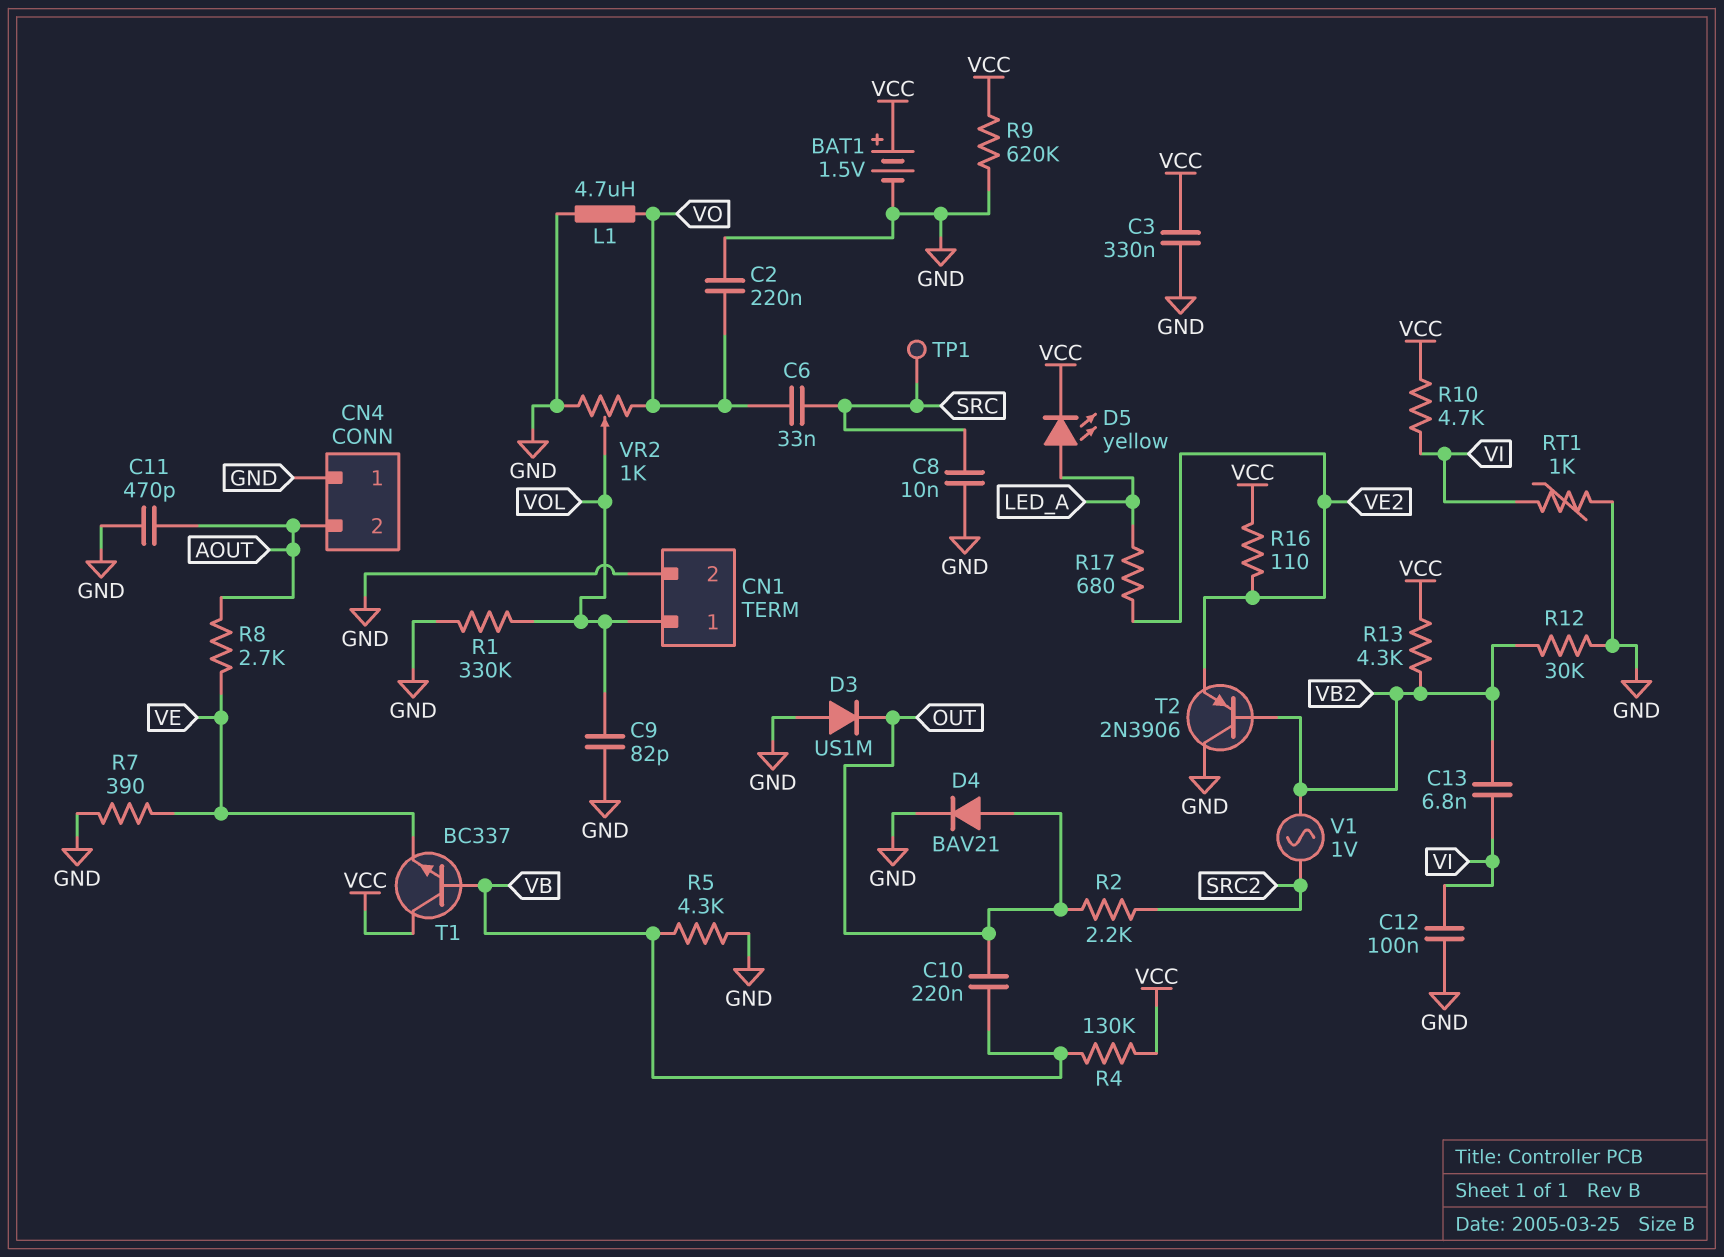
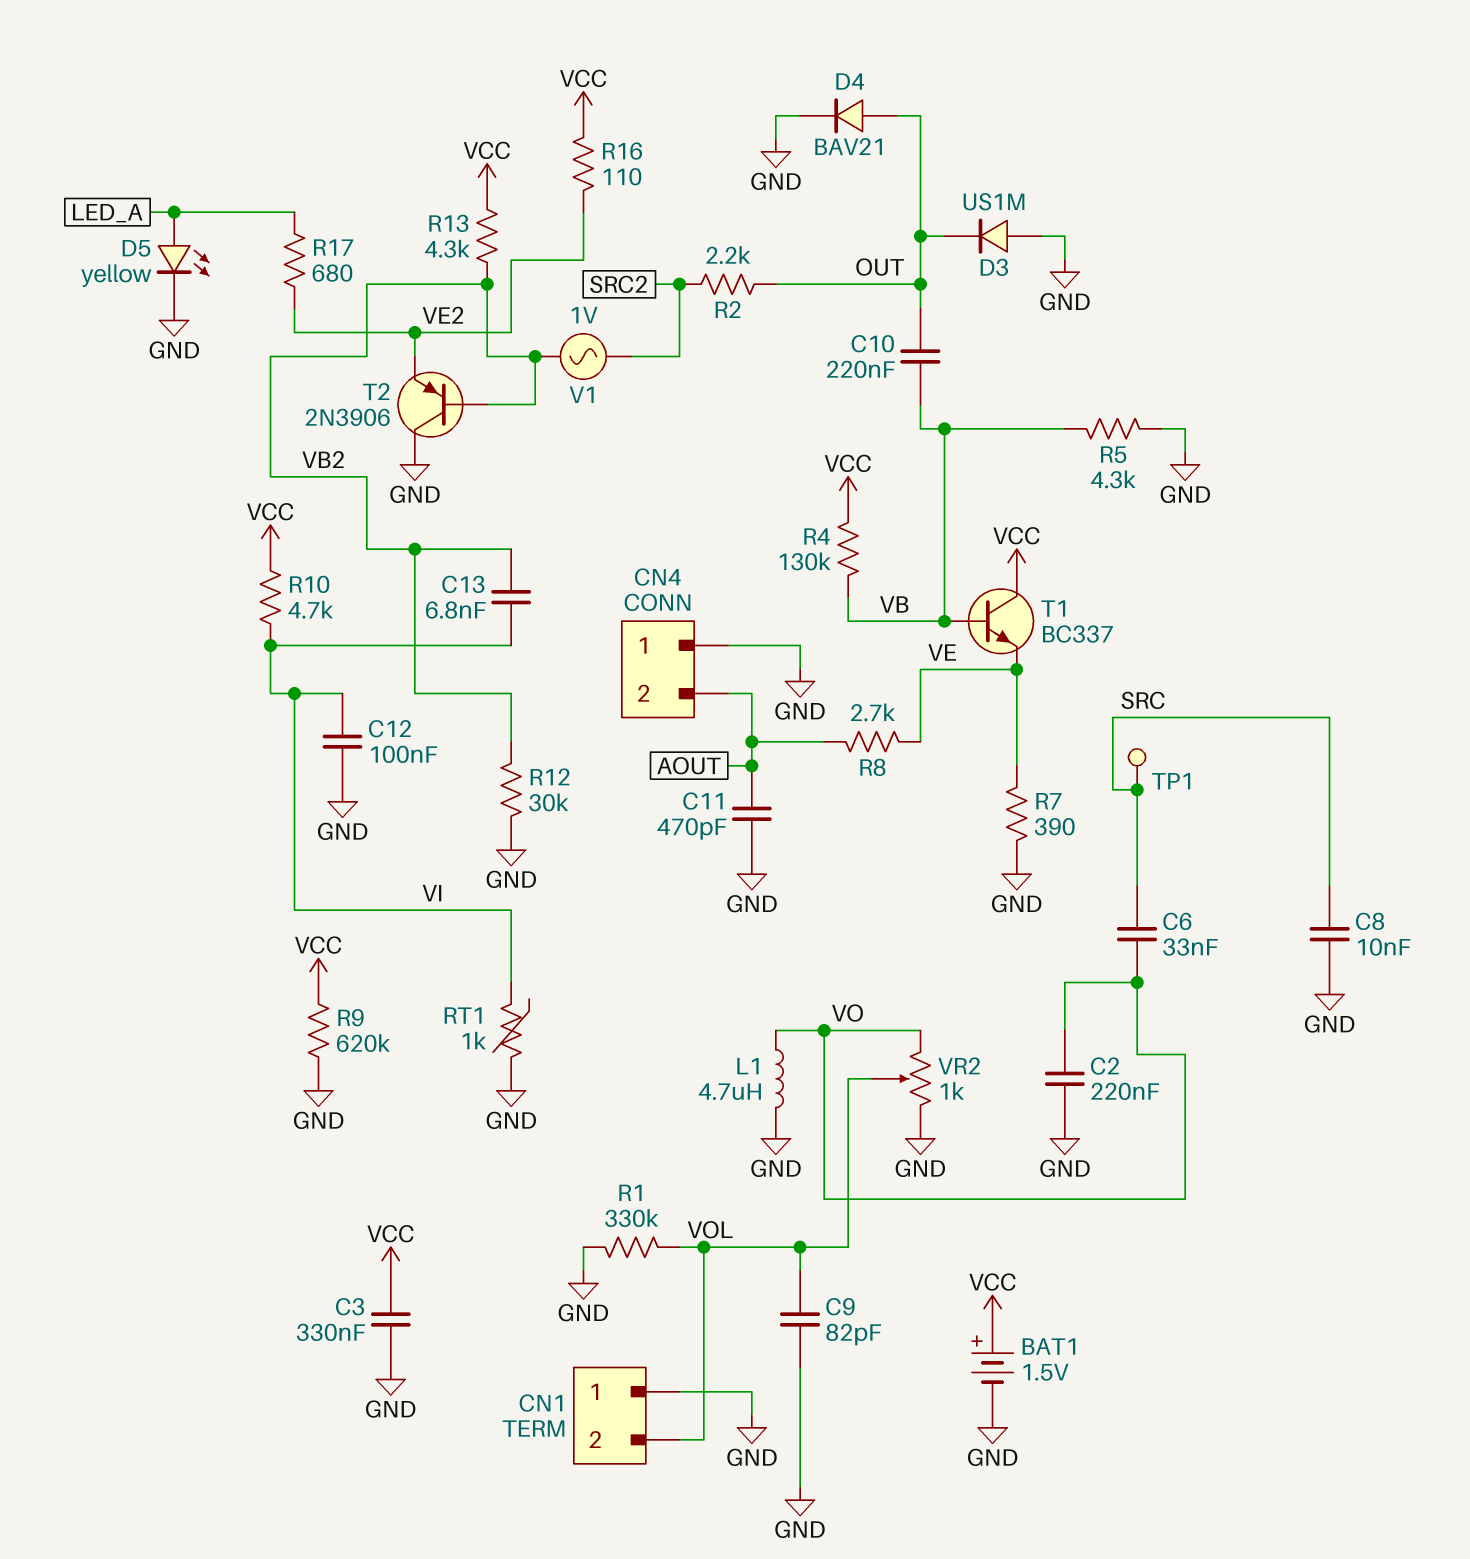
CN1 pin 1: VOL -> GND
CN1 pin 2: GND -> VOL
D5: LED yellow (A LED_A, K VCC) -> LED yellow (A LED_A, K GND)

